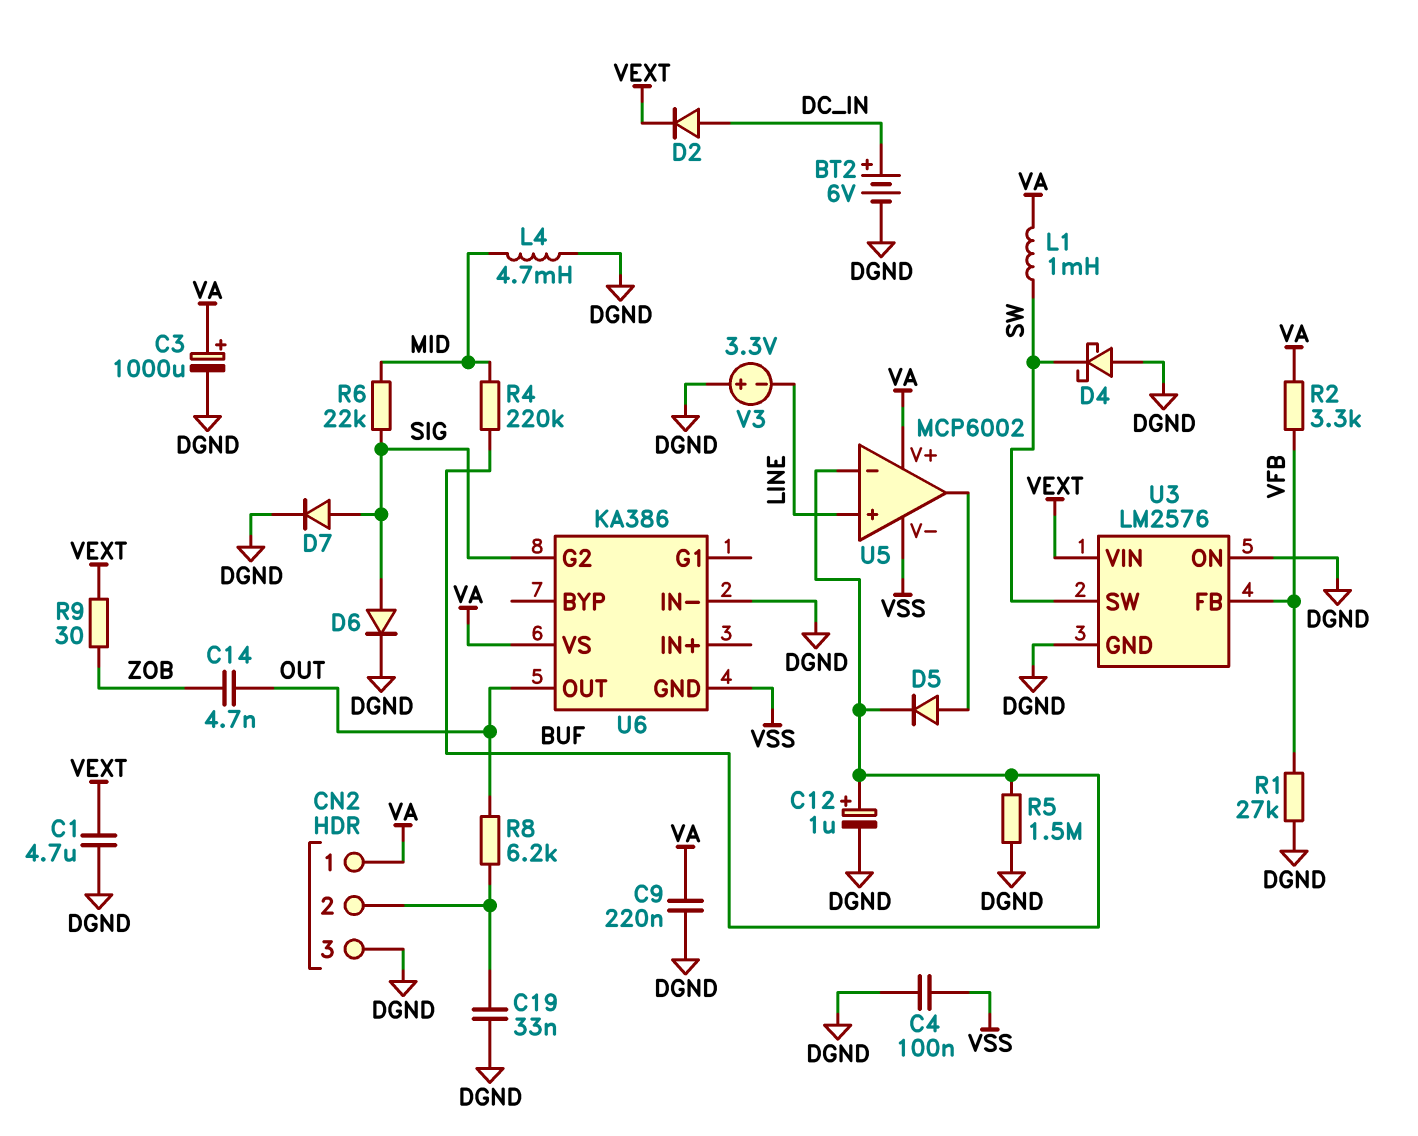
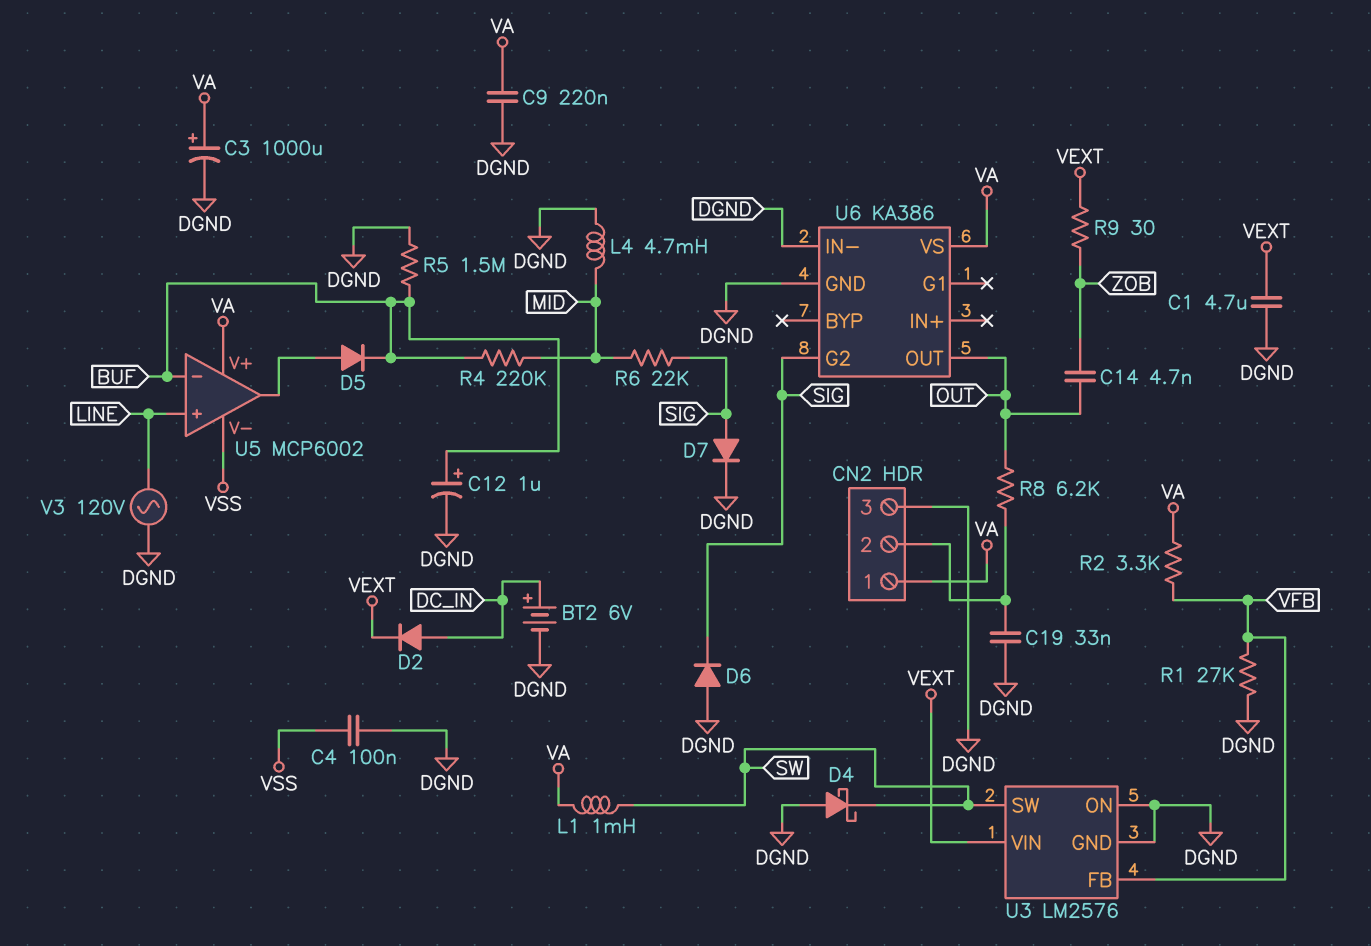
D6: diode (A SIG, K DGND) -> diode (A DGND, K SIG)
U6 pin GND: VSS -> DGND
V3: 3.3V (plus DGND, minus LINE) -> AC 120V (DGND, LINE)

